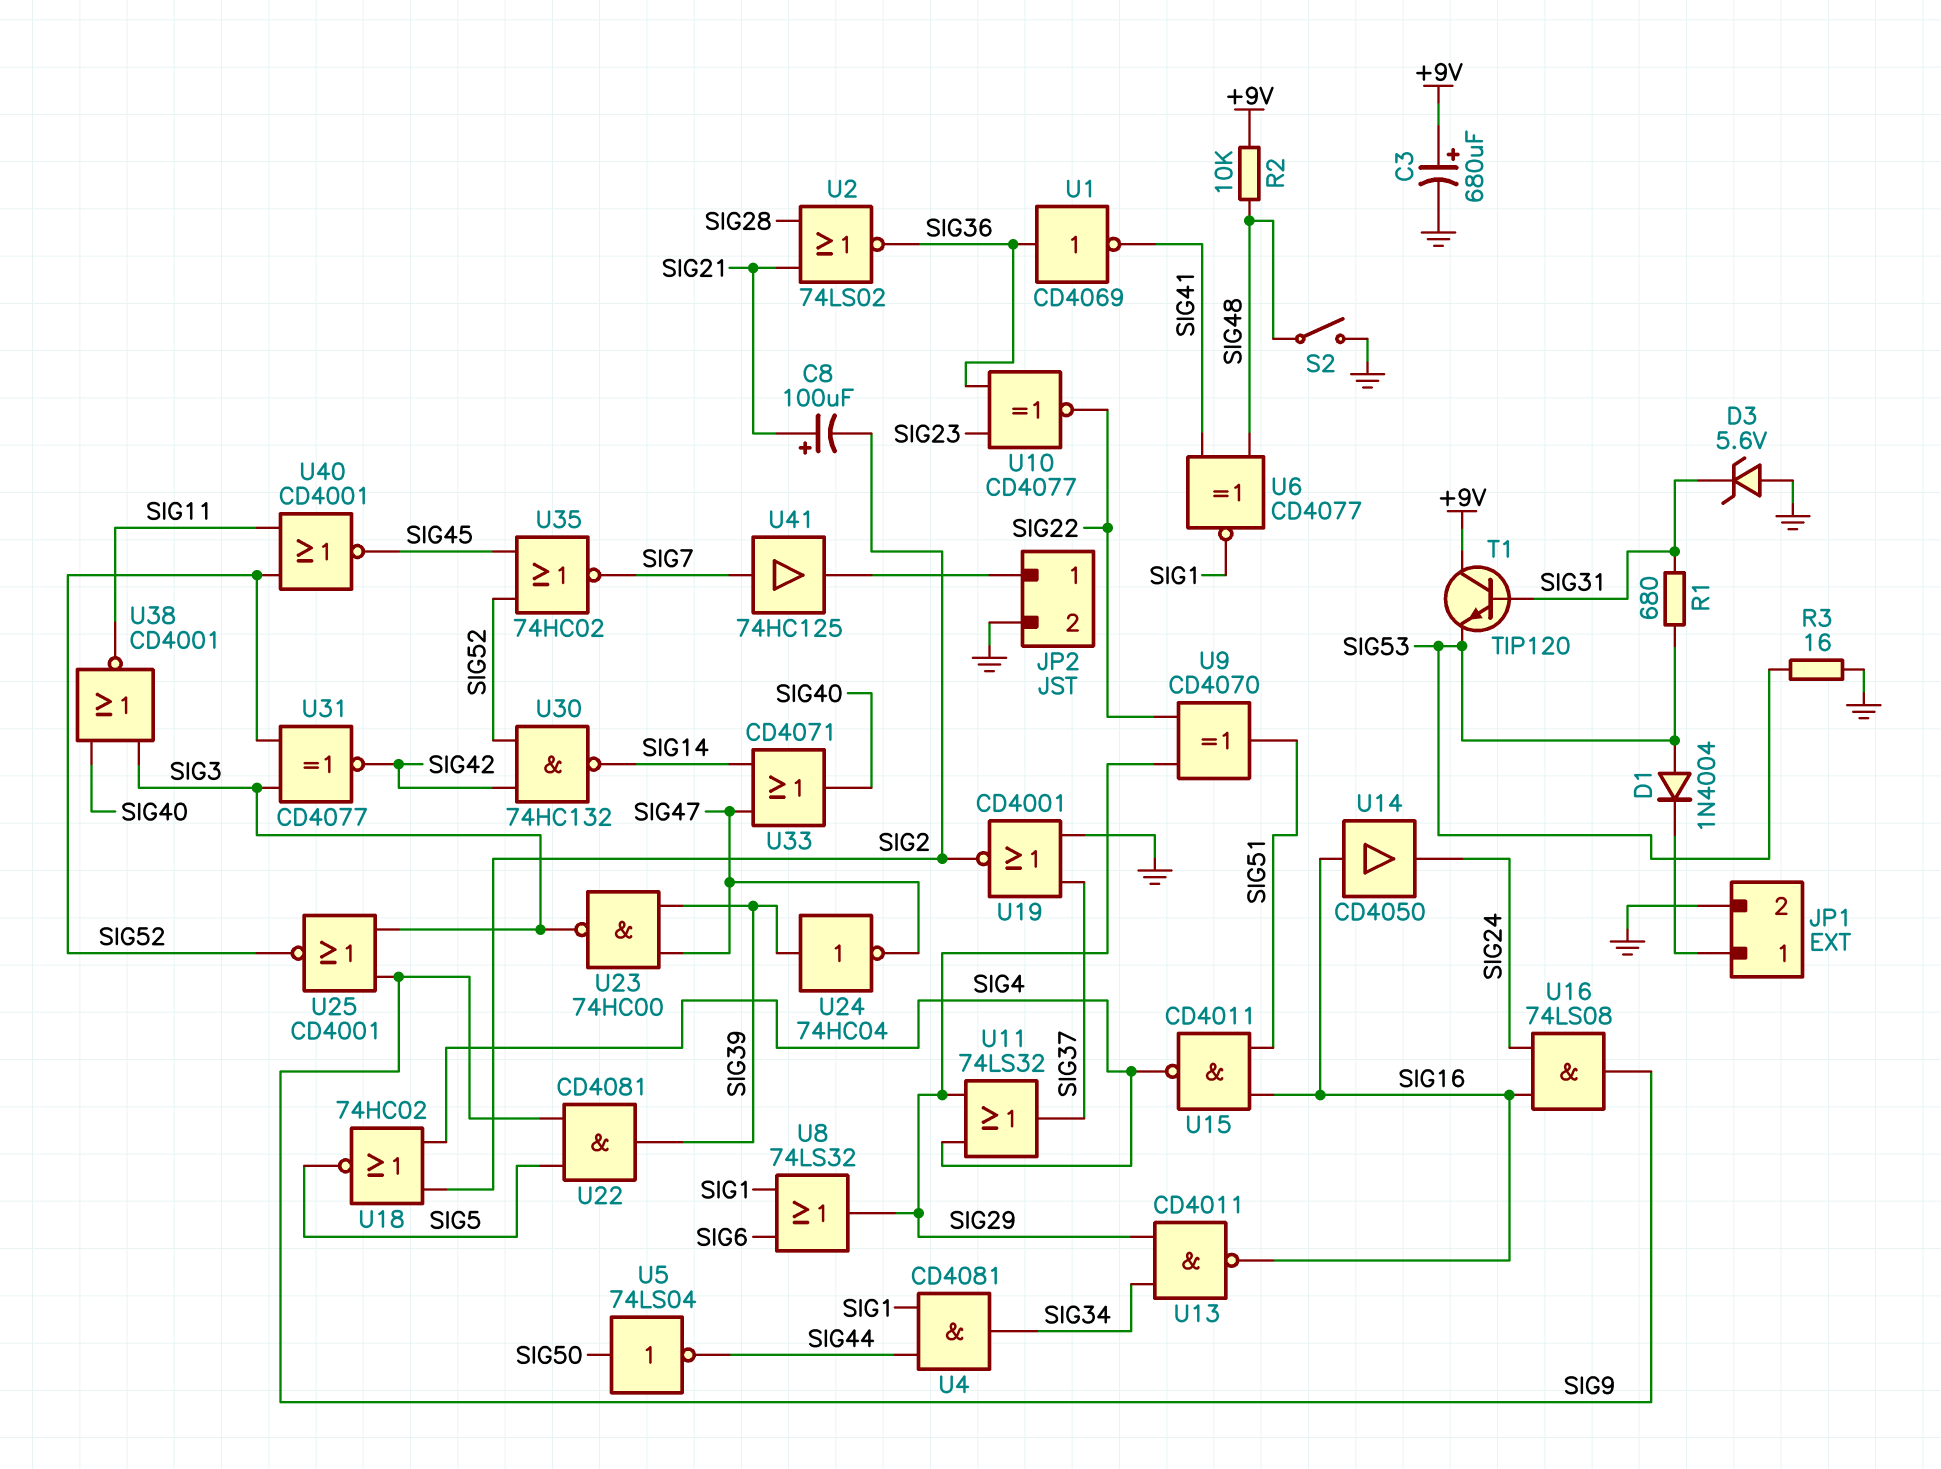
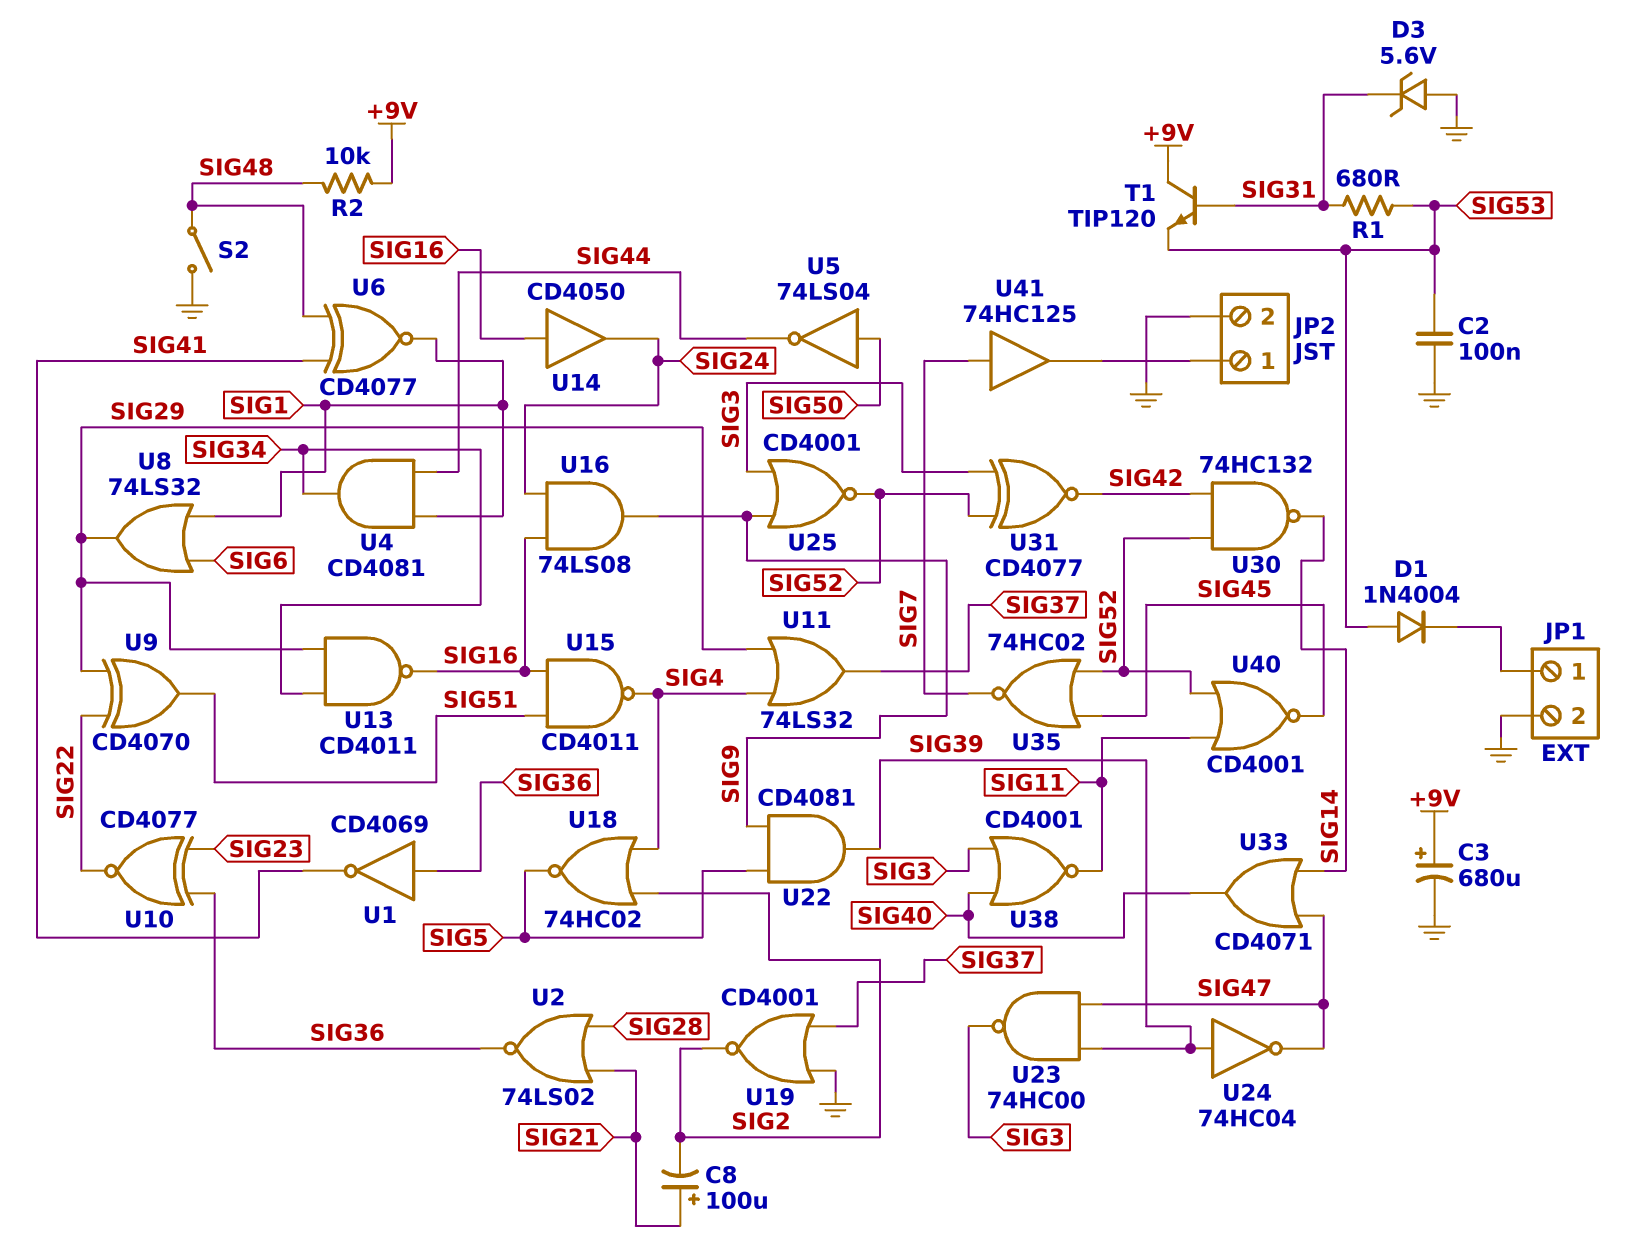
C2: none -> 100nF (GND, SIG53)
R3: 16 (GND, SIG53) -> none

